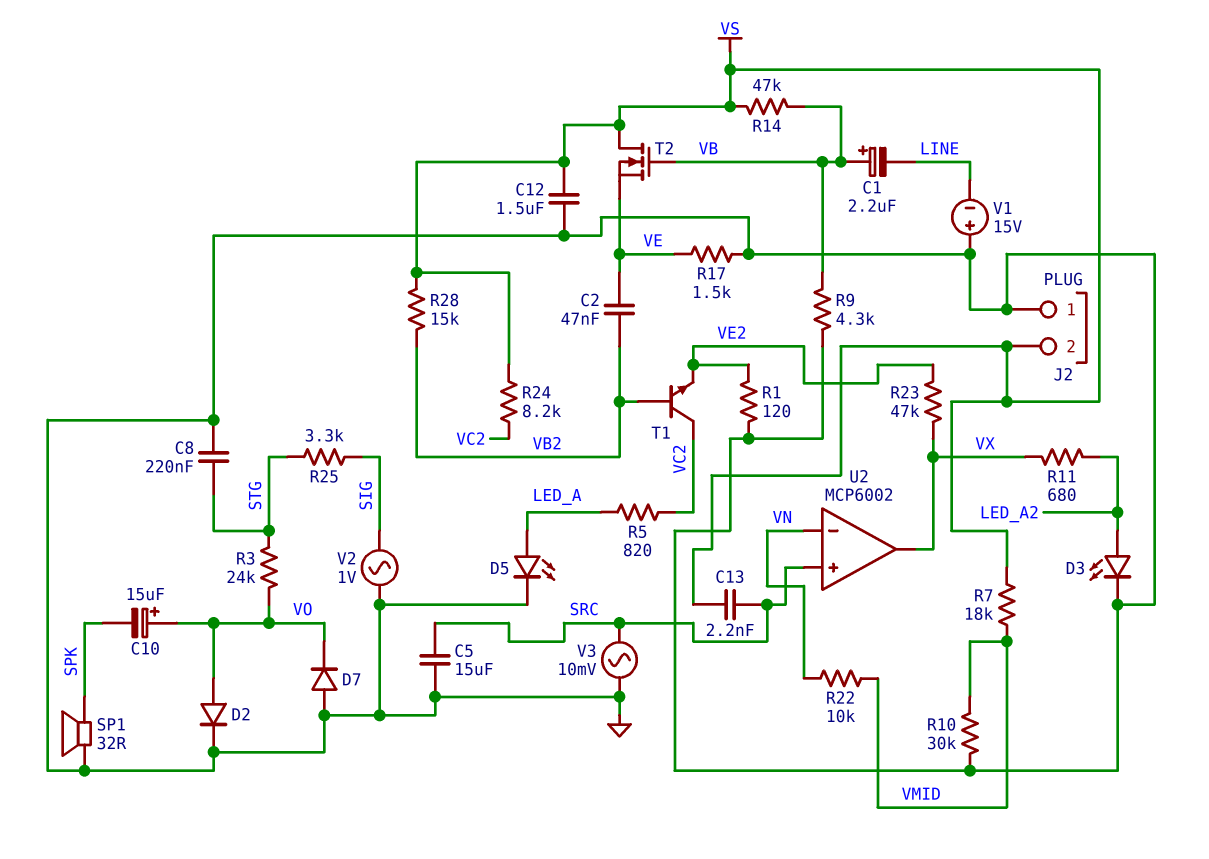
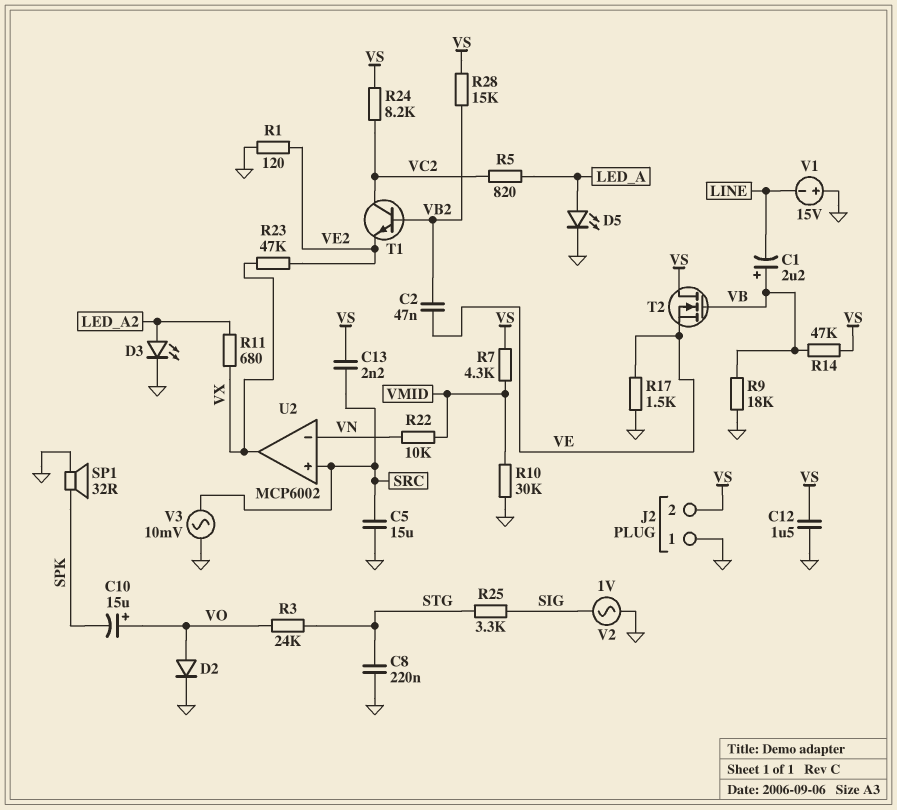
D7: diode (A GND, K VO) -> none
R7: 18k (VMID, VS) -> 4.3k (VMID, VS)
R9: 4.3k (GND, VB) -> 18k (GND, VB)

